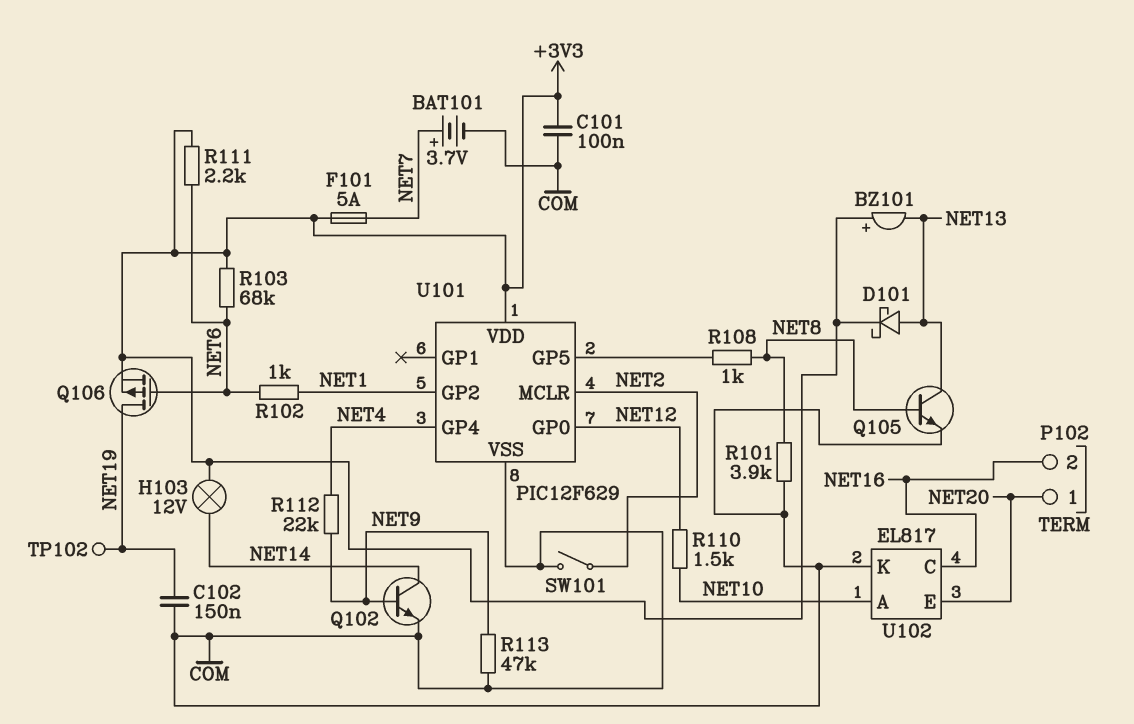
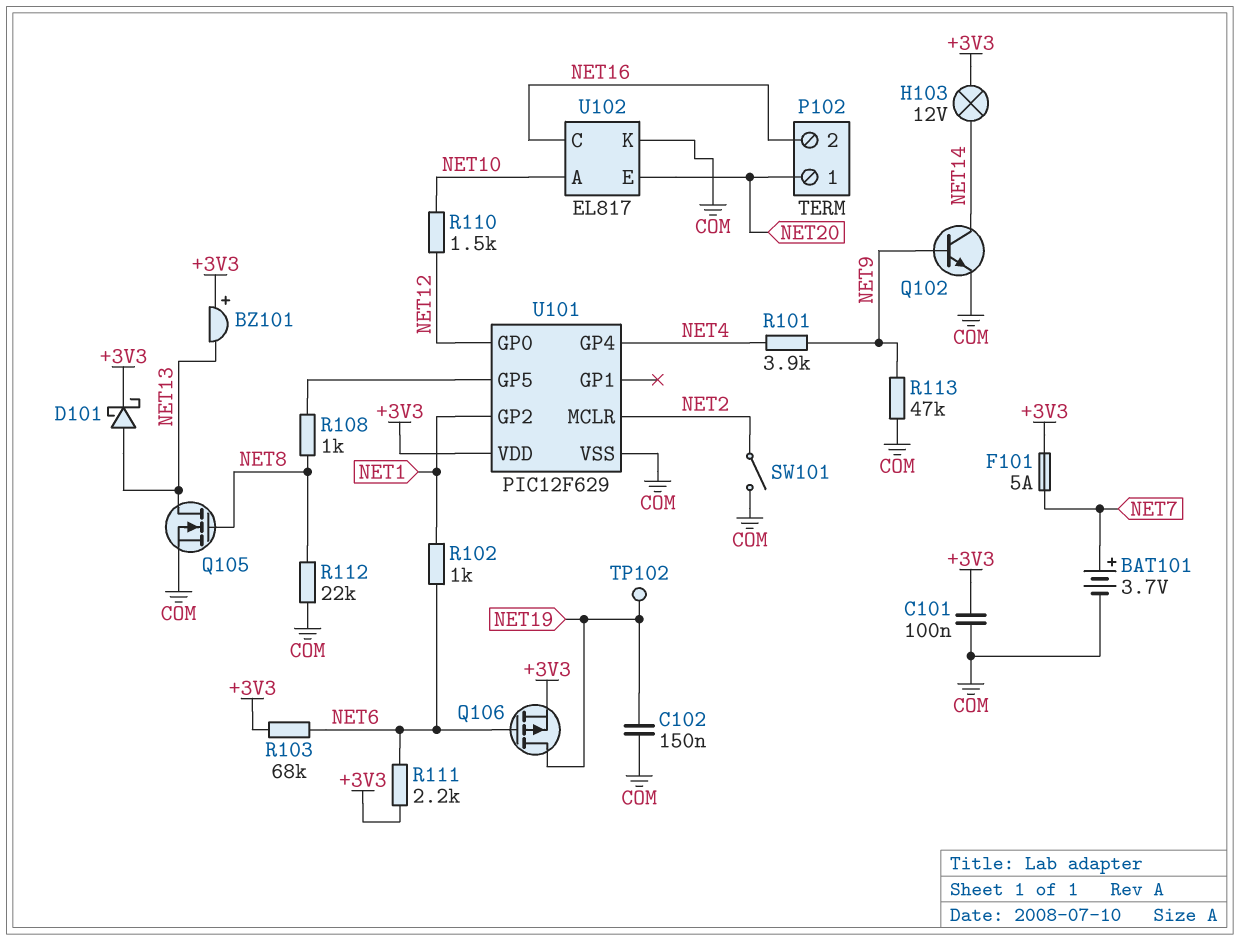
Q105: NPN (B NET8, C NET13, E COM) -> NMOS (G NET8, D NET13, S COM)
R101: 3.9k (COM, NET8) -> 3.9k (NET4, NET9)
R112: 22k (NET4, NET9) -> 22k (COM, NET8)

